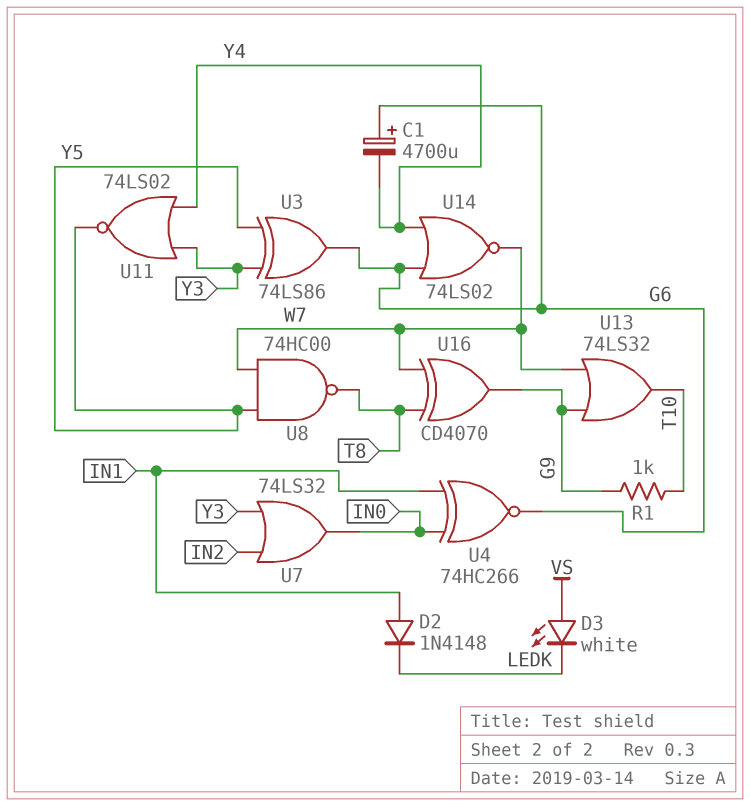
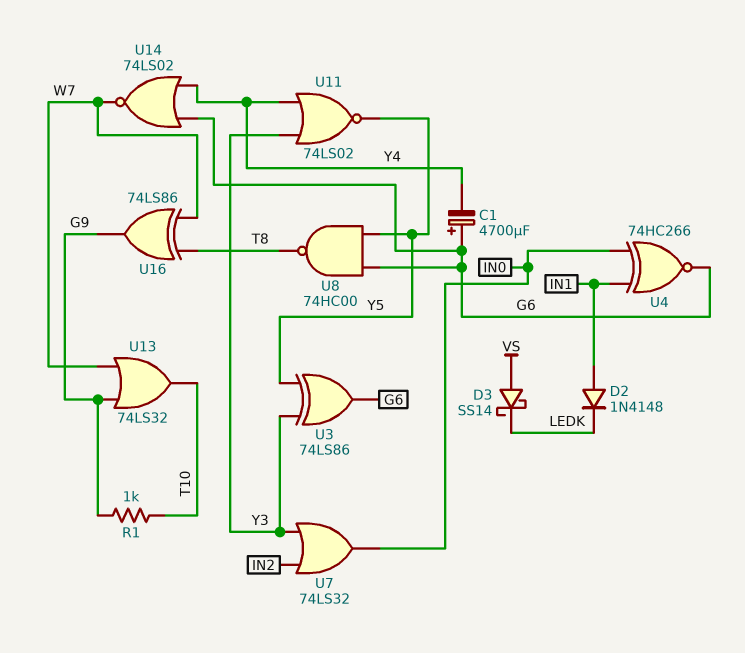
D3: LED white (A VS, K LEDK) -> schottky SS14 (A VS, K LEDK)
U8: NAND 74HC00 (in W7, in Y5, out T8) -> NAND 74HC00 (in G6, in Y5, out T8)
U16: XOR CD4070 (in T8, in W7, out G9) -> XOR 74LS86 (in T8, in W7, out G9)

